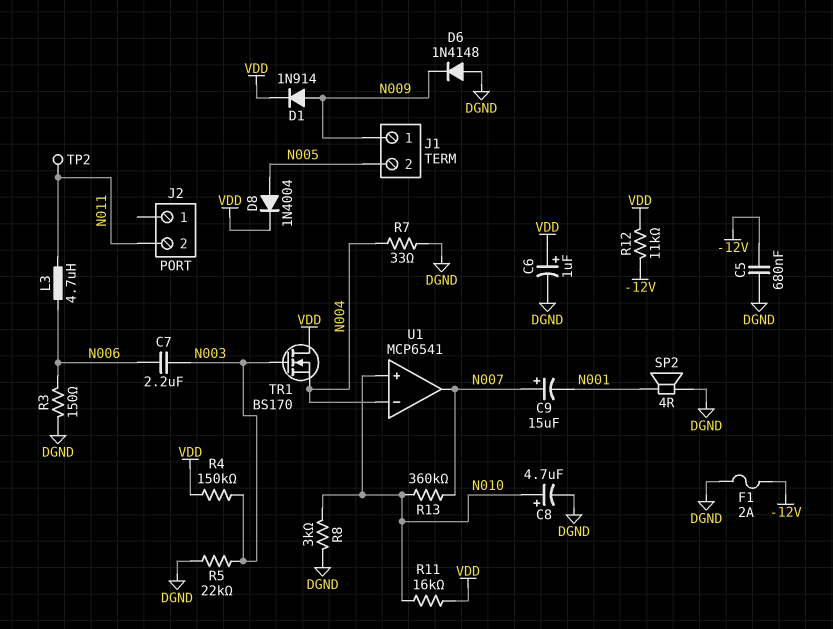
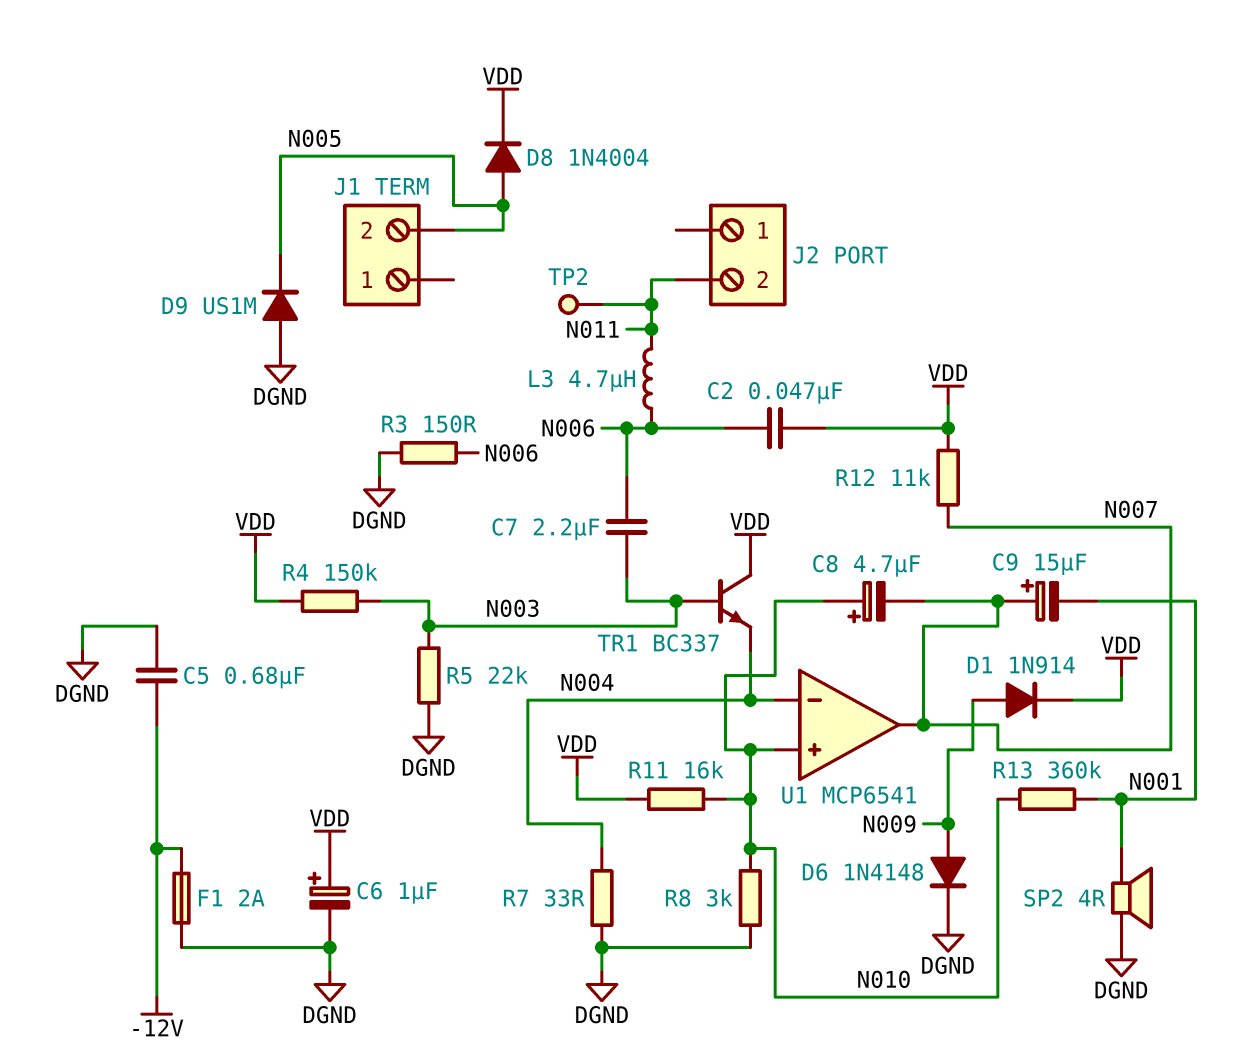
C2: none -> 47nF (N006, VDD)
C8: 4.7uF (plus N010, minus DGND) -> 4.7uF (plus N010, minus N007)
D6: diode 1N4148 (A DGND, K N009) -> diode 1N4148 (A N009, K DGND)
D9: none -> diode US1M (A DGND, K N005)
J1 pin 1: N009 -> none
R12: 11k (-12V, VDD) -> 11k (N007, VDD)
R13: 360k (N007, N010) -> 360k (N001, N010)
TR1: NMOS BS170 (G N003, D VDD, S N004) -> NPN BC337 (B N003, C VDD, E N004)

